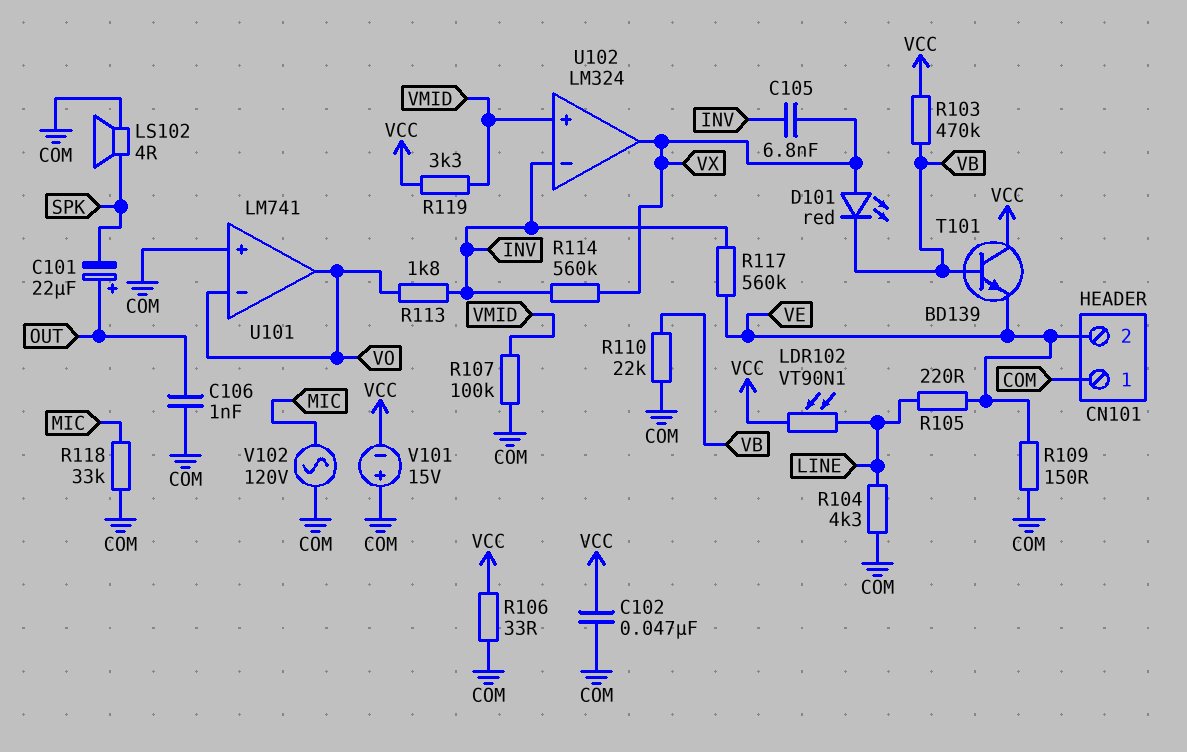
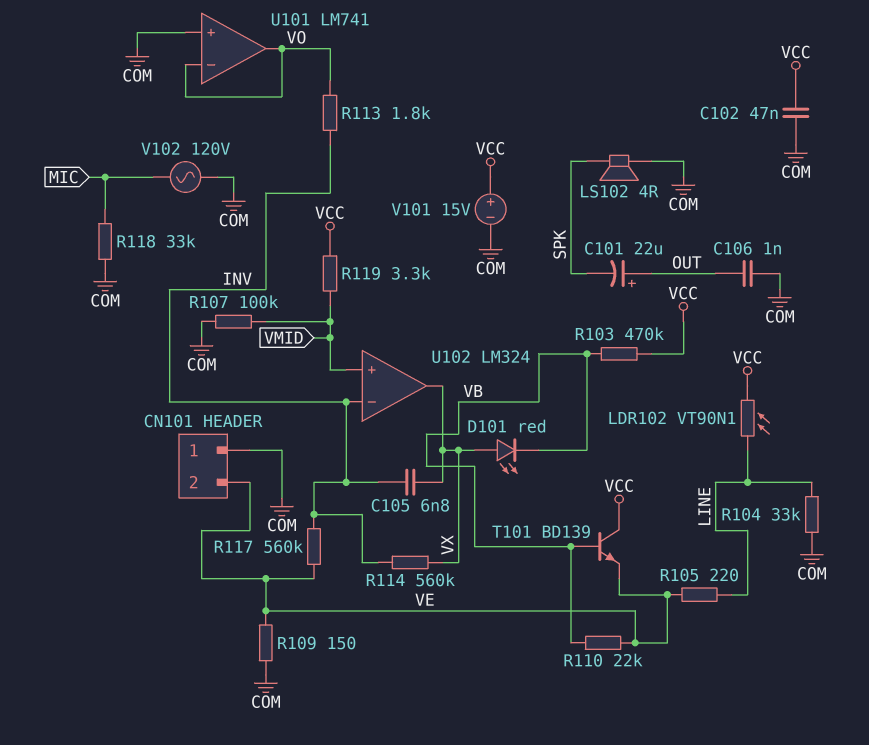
R104: 4.3k (COM, LINE) -> 33k (COM, LINE)
R106: 33 (COM, VCC) -> none
R110: 22k (COM, VB) -> 22k (VB, VE)
V101: 15V (plus COM, minus VCC) -> 15V (plus VCC, minus COM)

